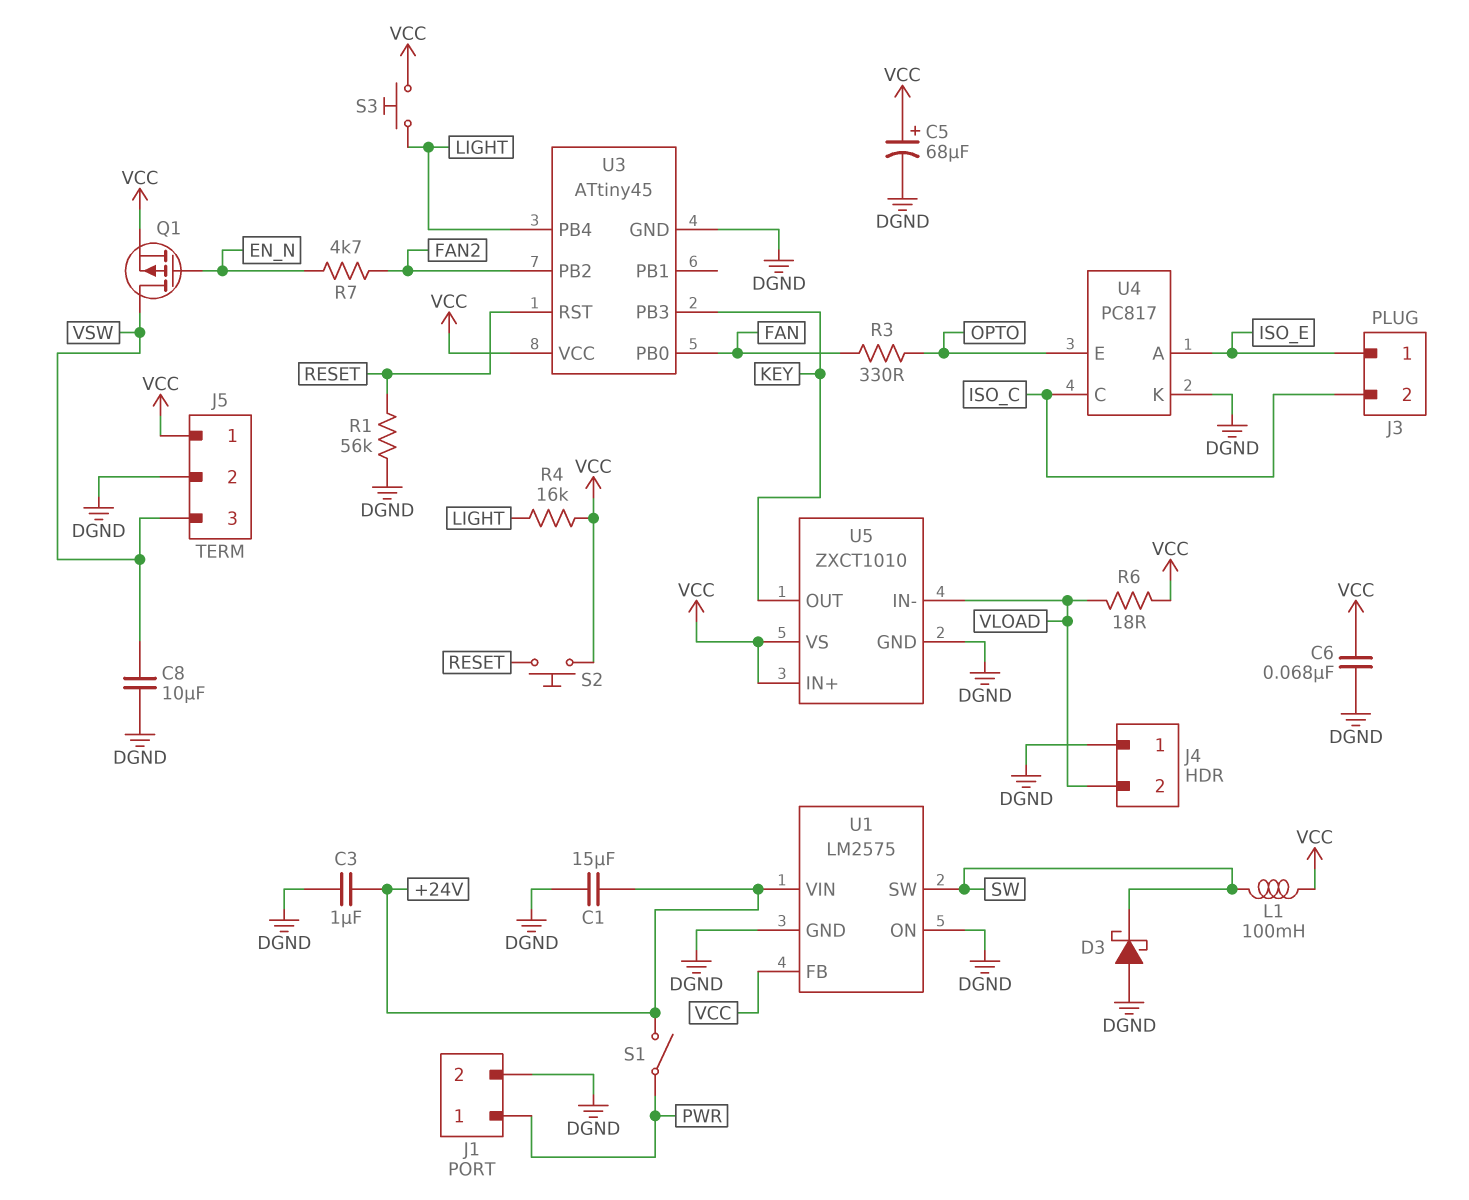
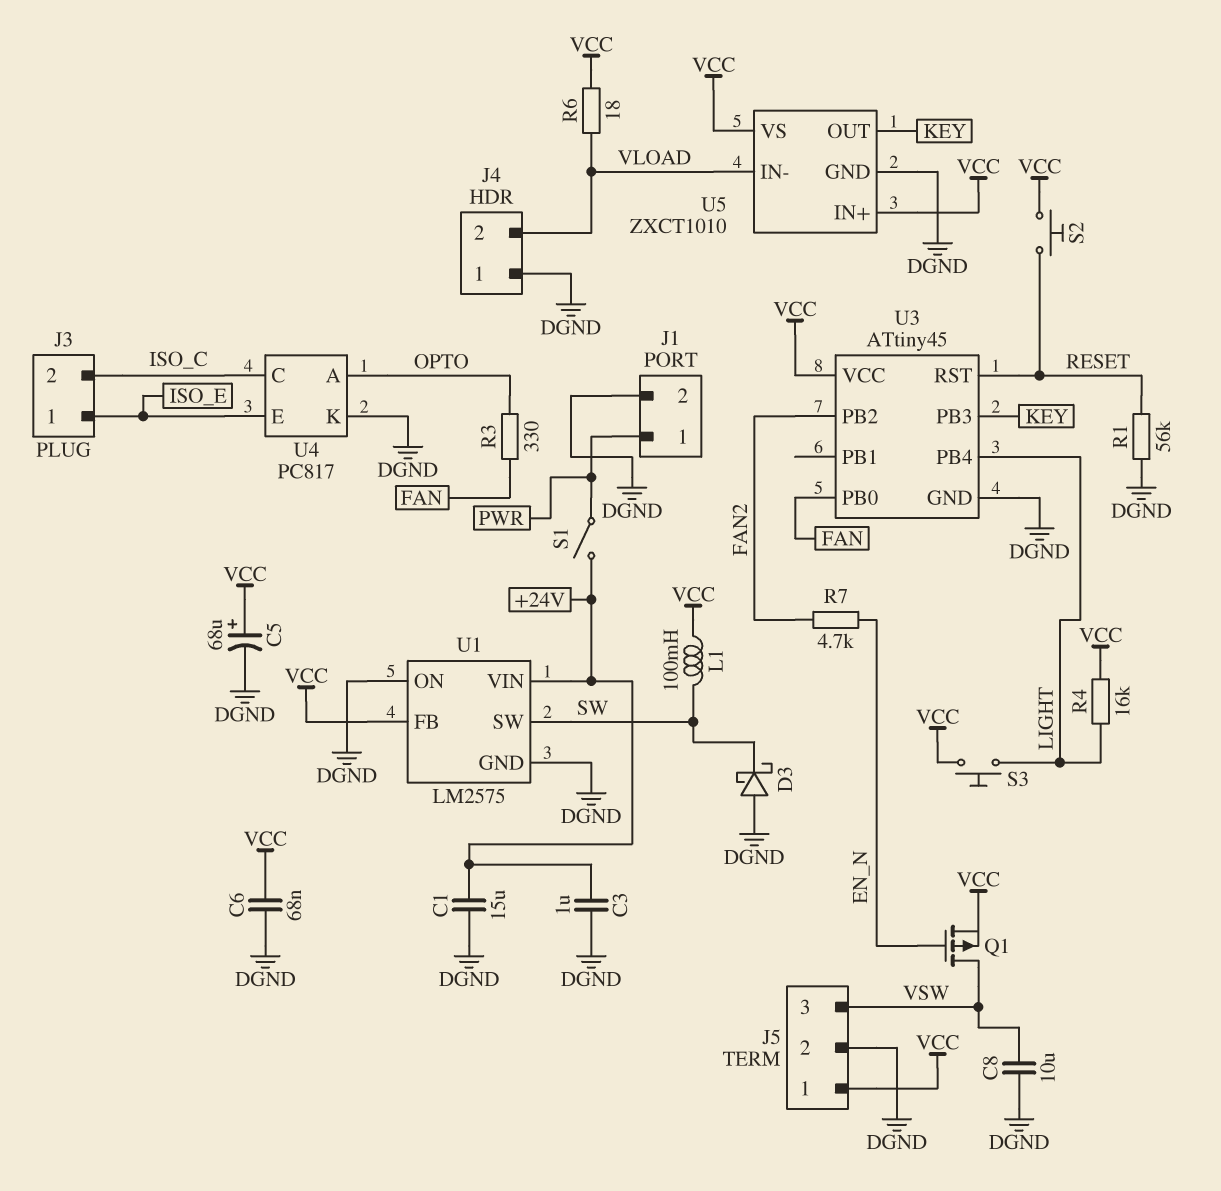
U4 pin A: ISO_E -> OPTO
U4 pin E: OPTO -> ISO_E

